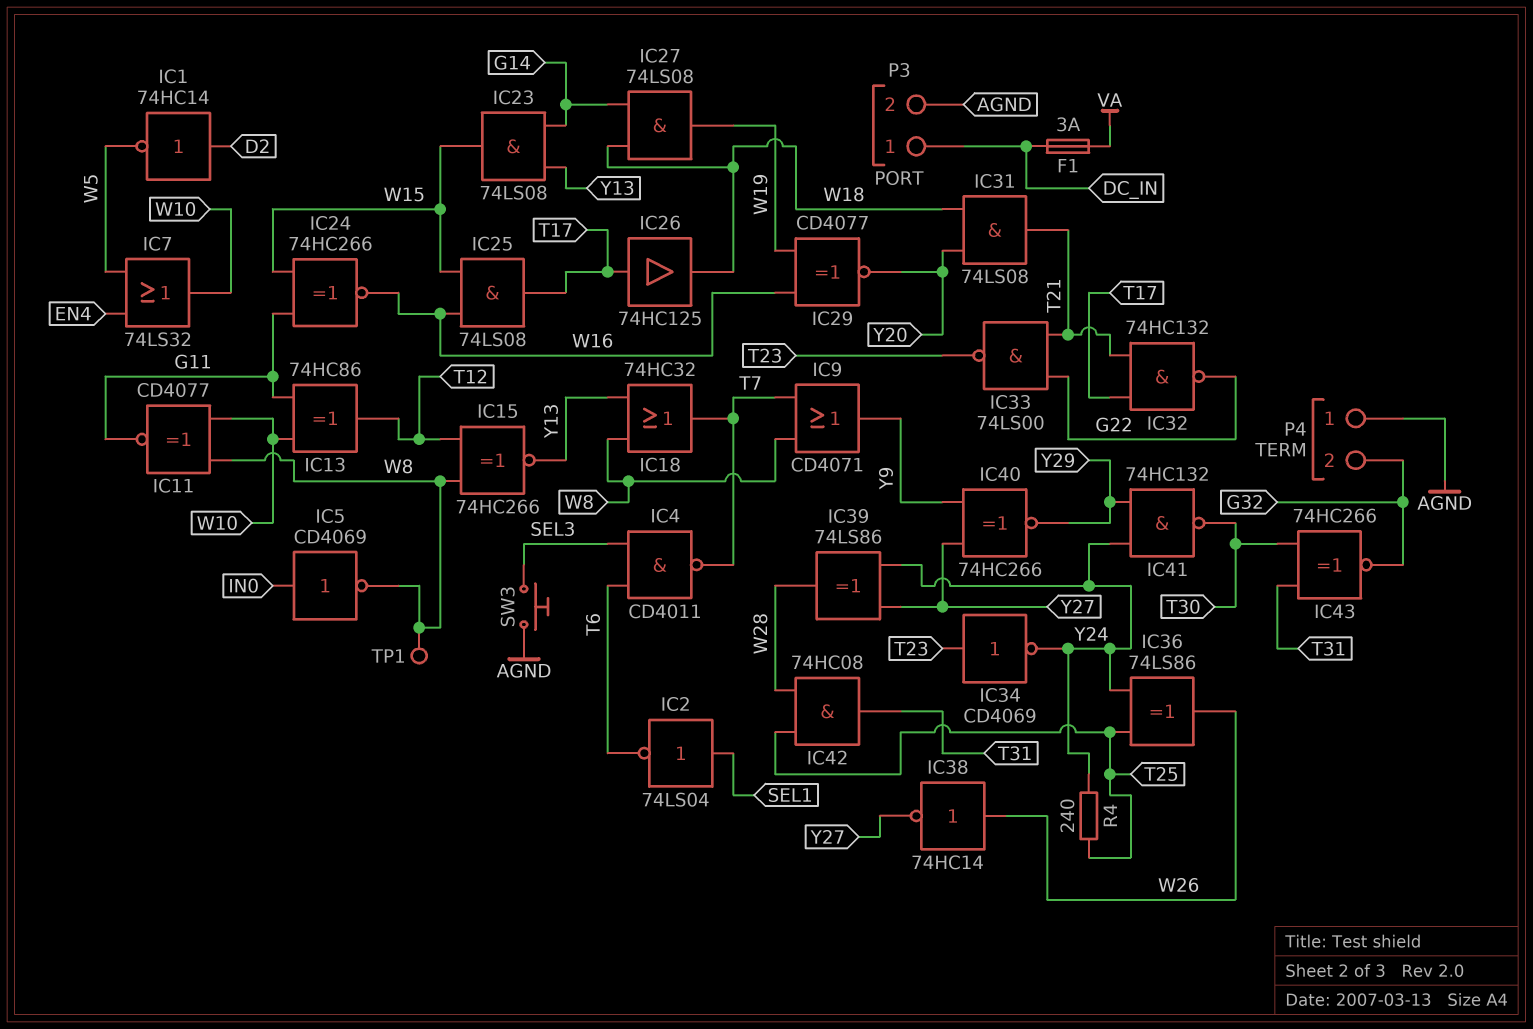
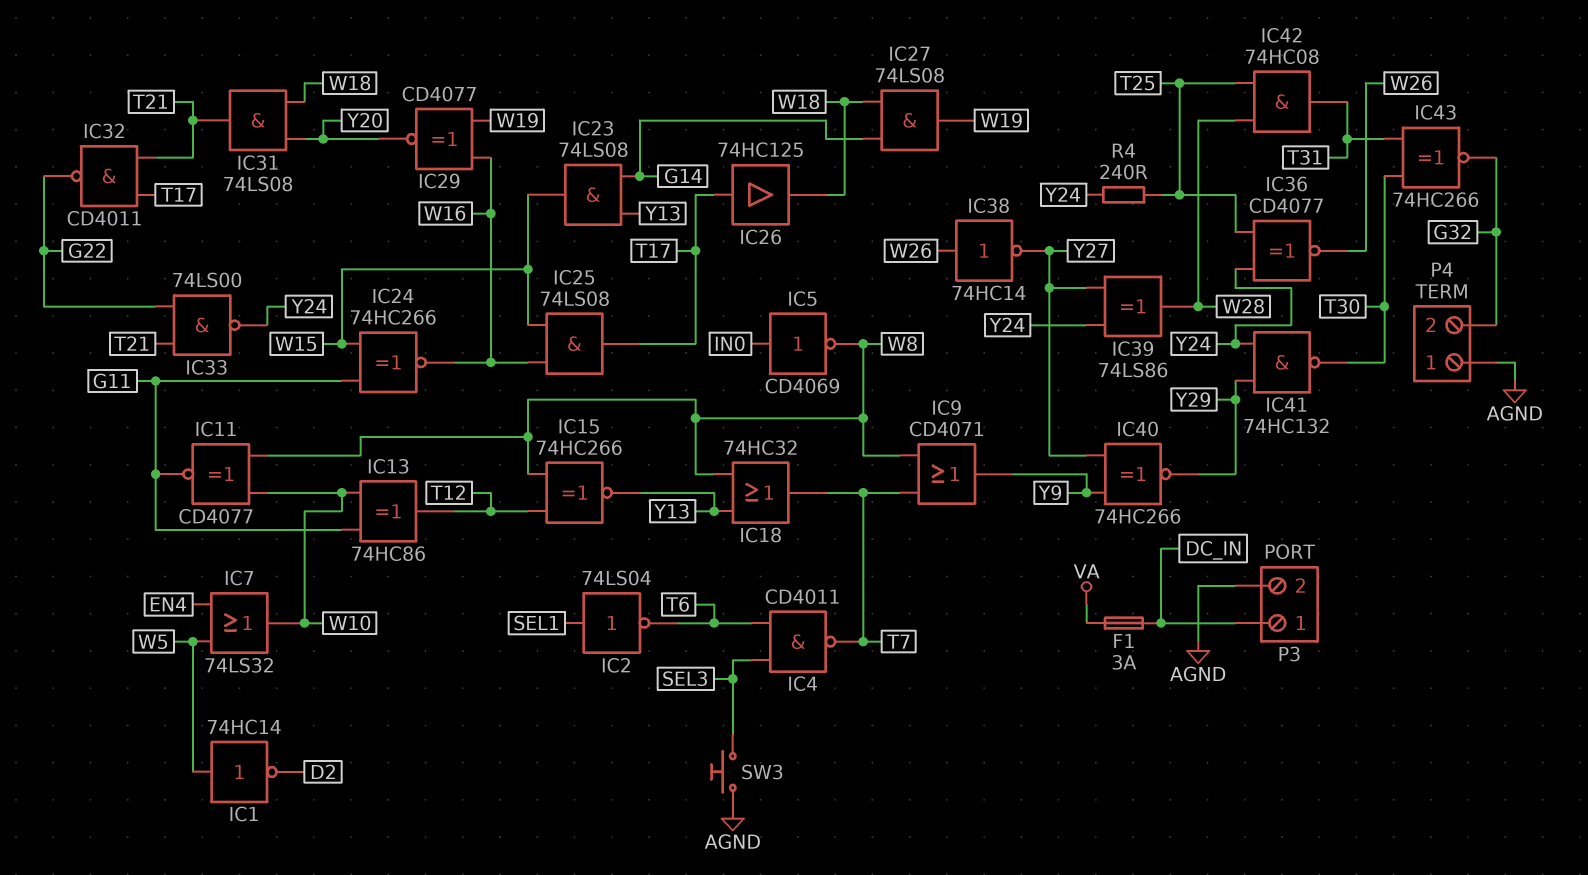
IC1: NOT 74HC14 (in D2, out W5) -> NOT 74HC14 (in W5, out D2)
IC32: NAND 74HC132 (in T17, in T21, out G22) -> NAND CD4011 (in T17, in T21, out G22)
IC33: NAND 74LS00 (in G22, in T21, out T23) -> NAND 74LS00 (in G22, in T21, out Y24)
IC34: NOT CD4069 (in T23, out Y24) -> none
IC36: XOR 74LS86 (in T25, in Y24, out W26) -> XNOR CD4077 (in T25, in Y24, out W26)
TP1: test point (W8) -> none

